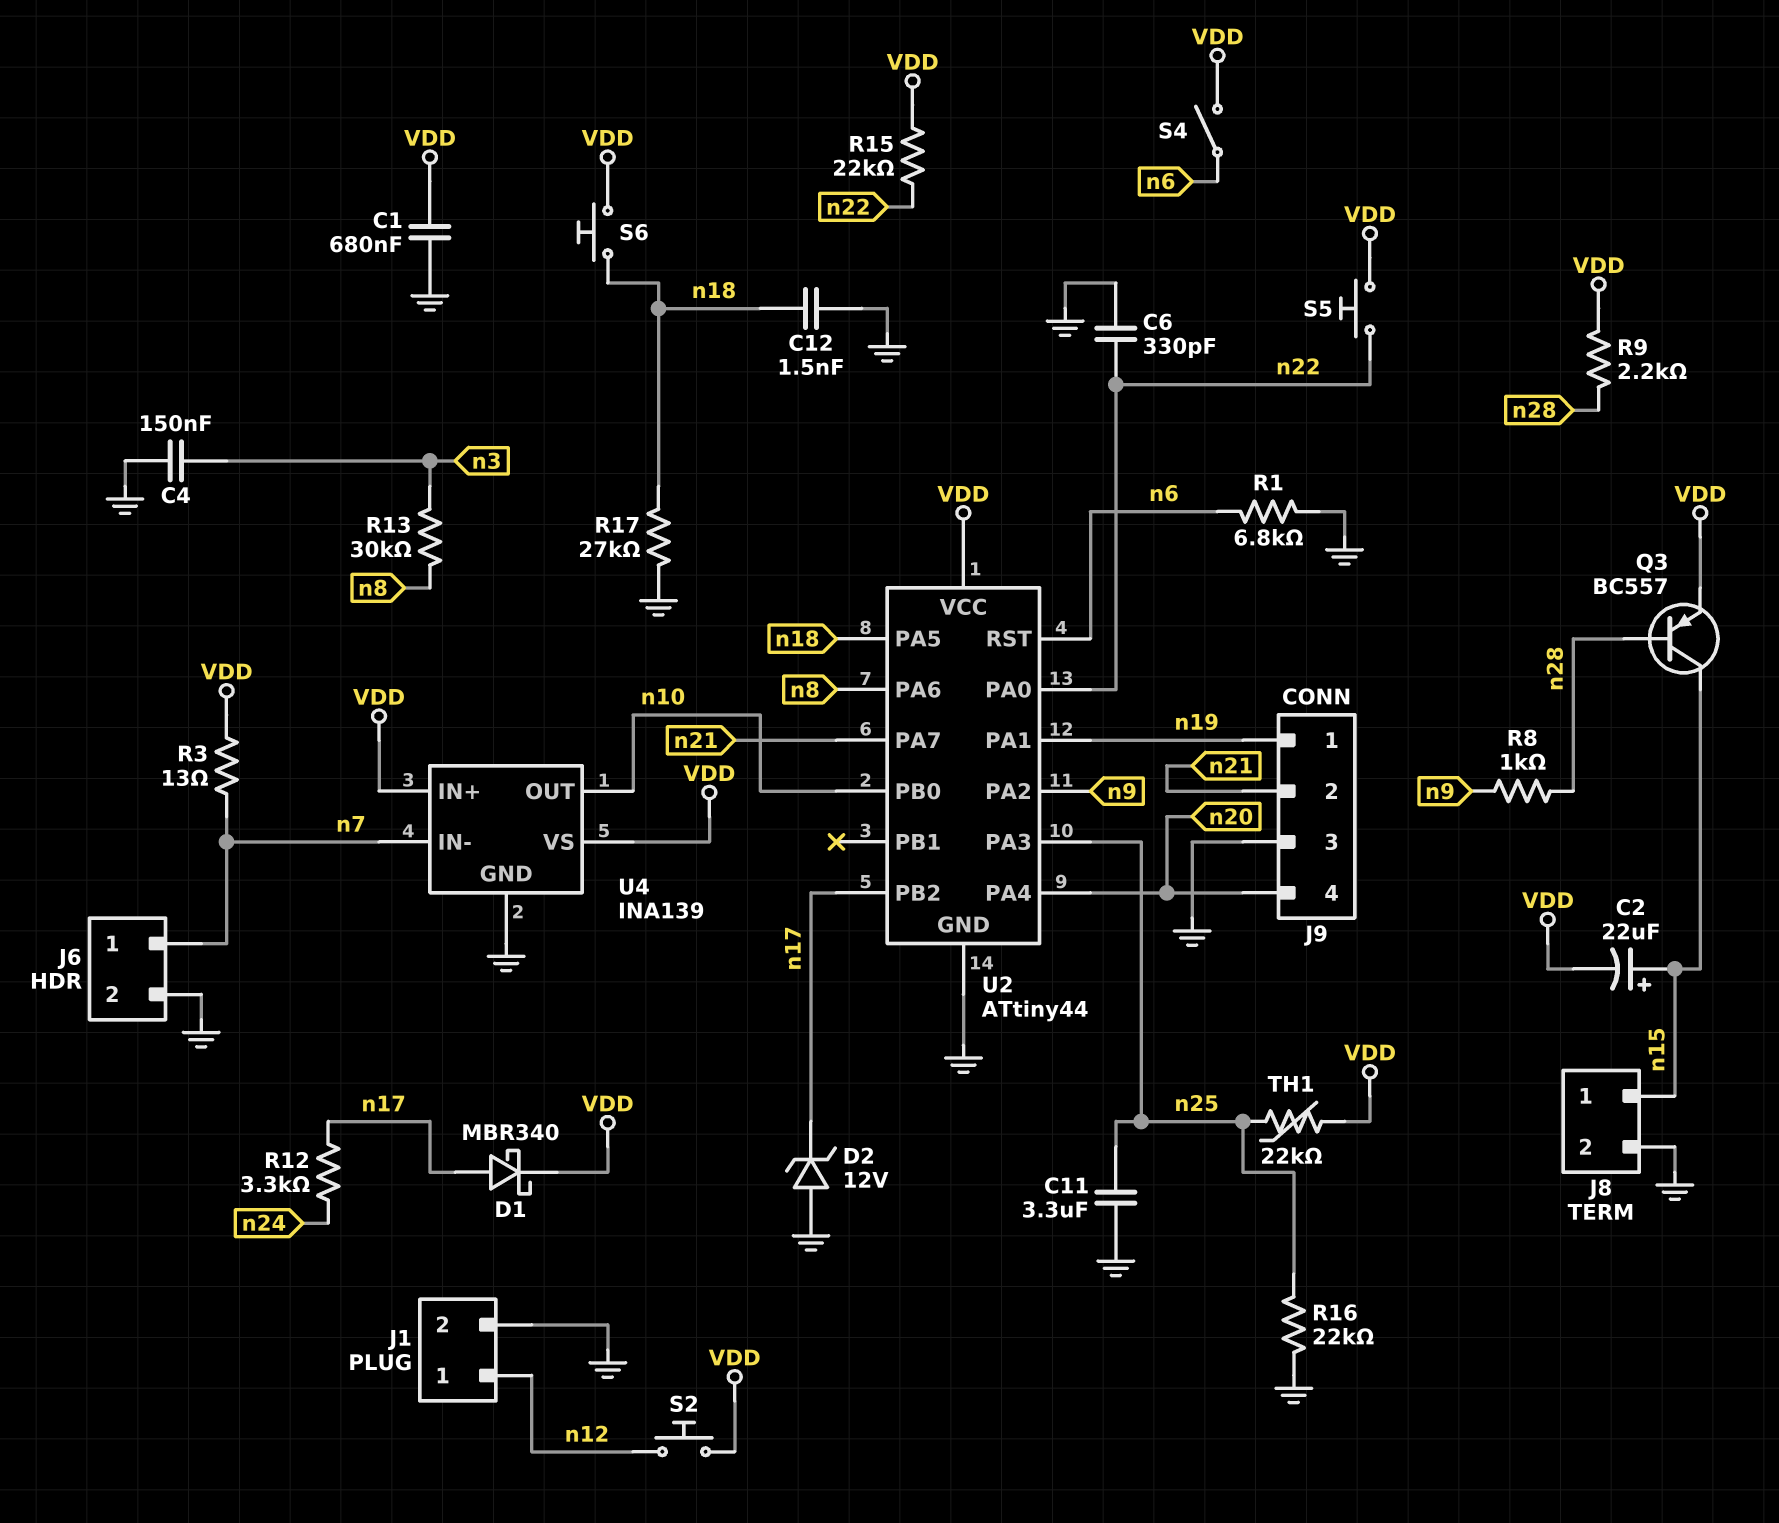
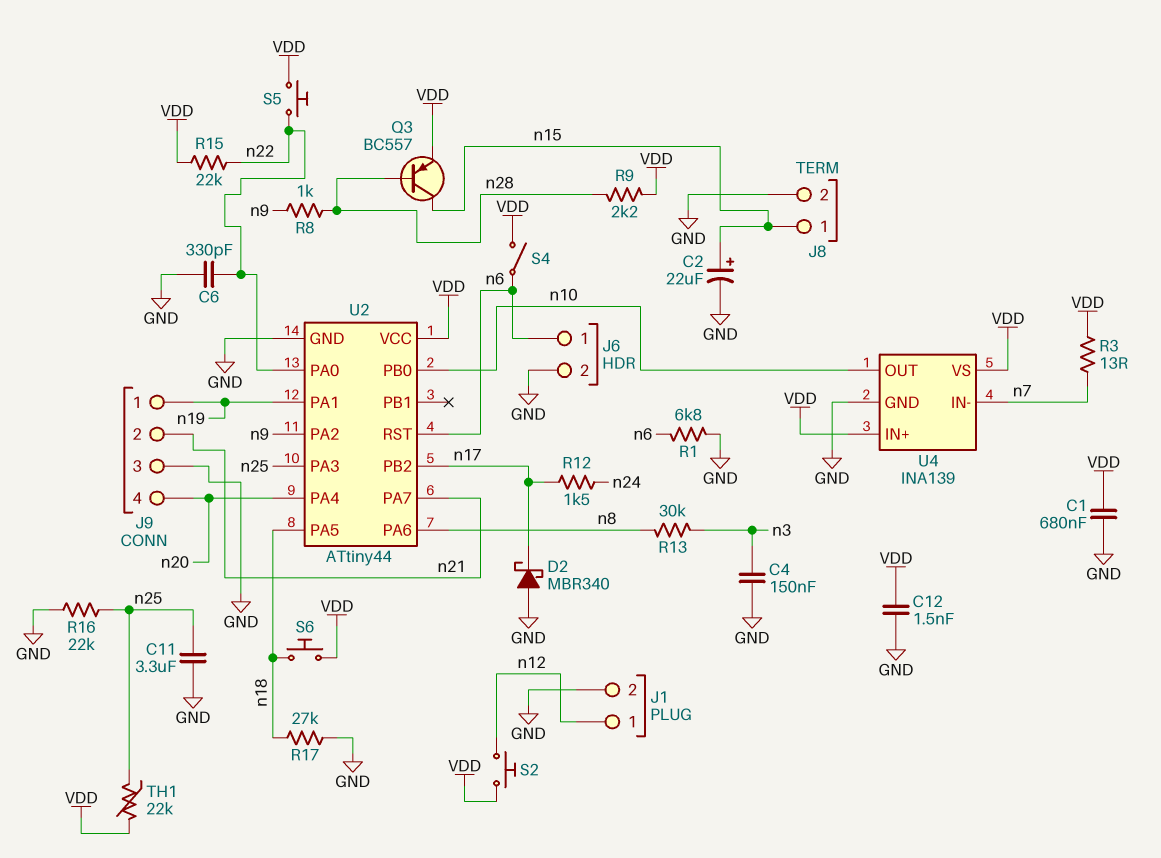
C2: 22uF (plus n15, minus VDD) -> 22uF (plus n15, minus GND)
C12: 1.5nF (GND, n18) -> 1.5nF (GND, VDD)
D1: schottky MBR340 (A n17, K VDD) -> none
D2: zener 12V (A GND, K n17) -> schottky MBR340 (A GND, K n17)
J6 pin 1: n7 -> n6
R12: 3.3k (n17, n24) -> 1.5k (n17, n24)

